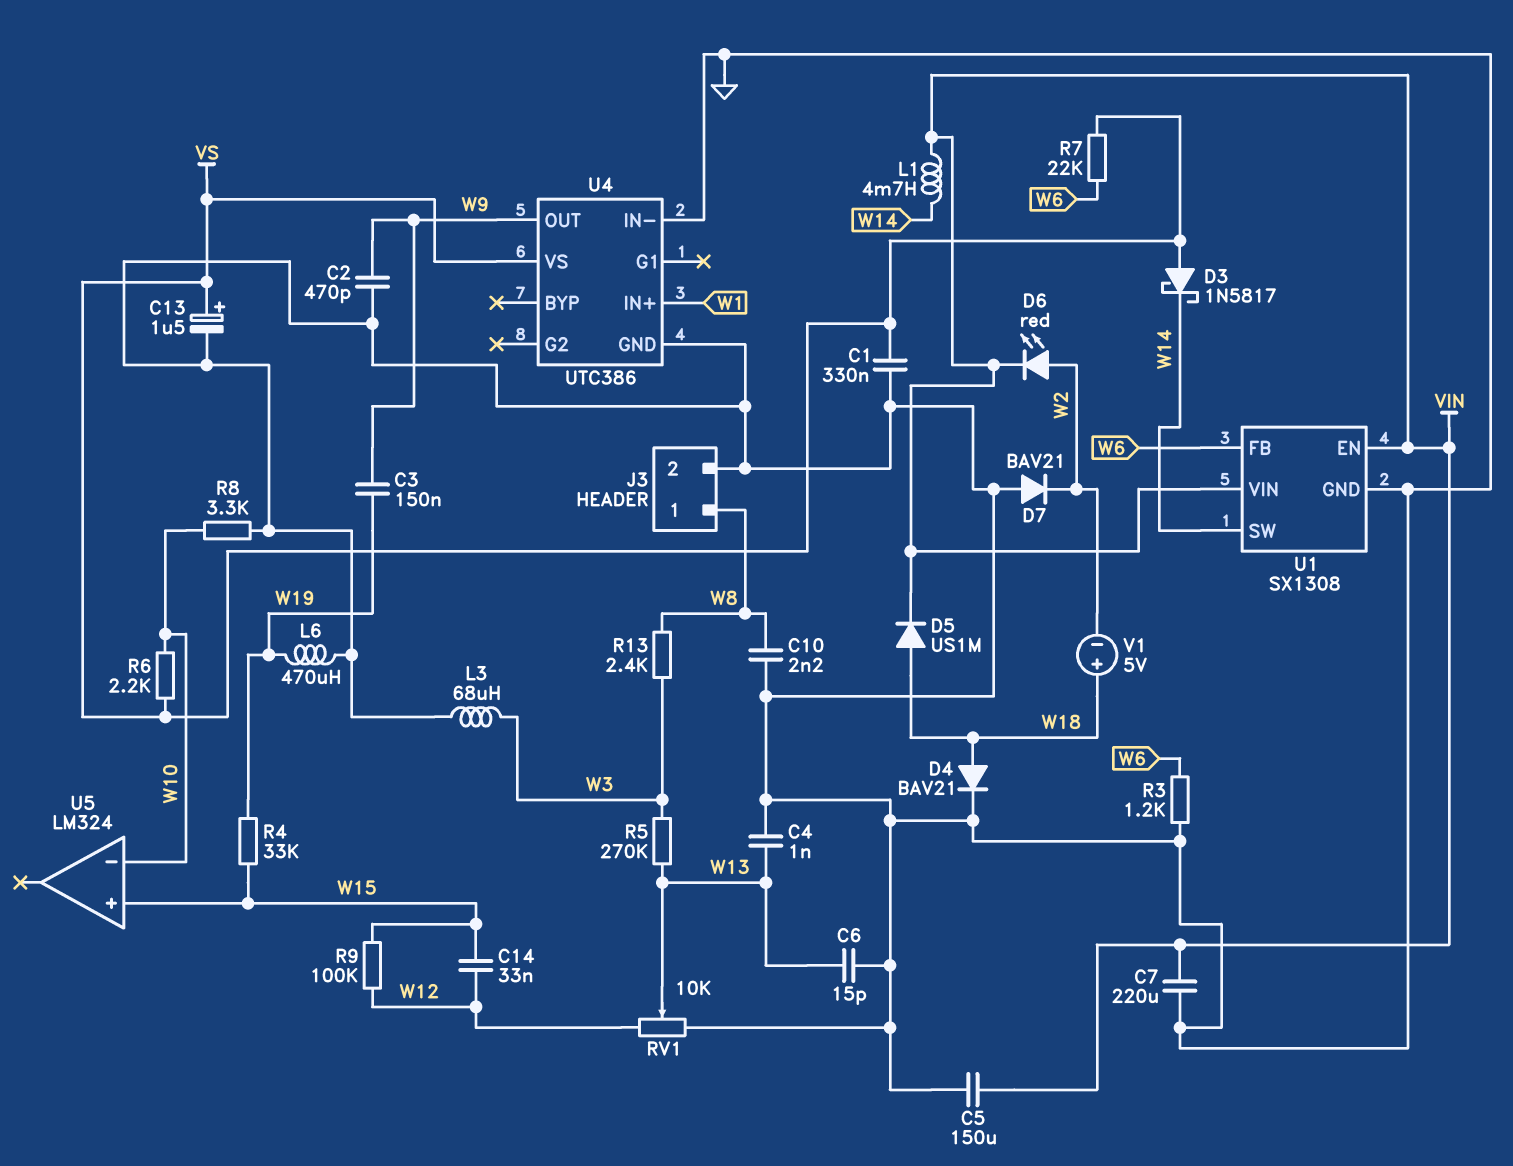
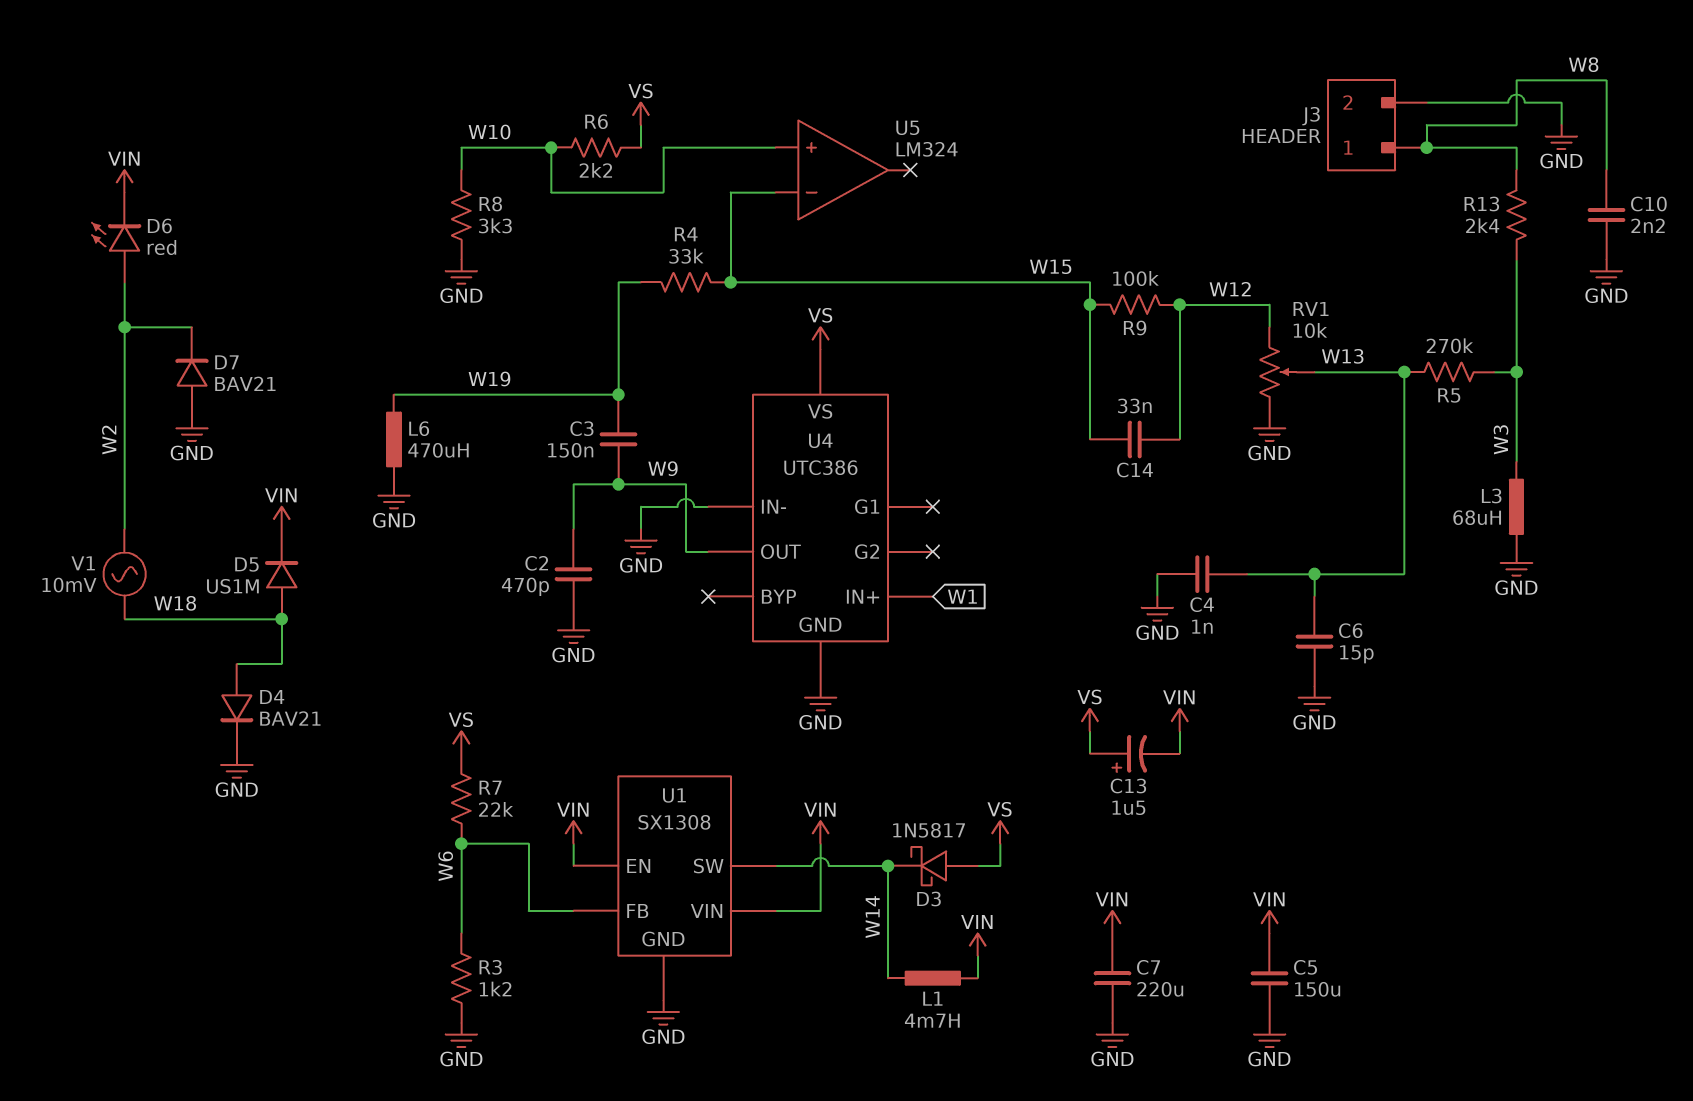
C1: 330nF (GND, VS) -> none
C13: 1.5uF (plus VS, minus GND) -> 1.5uF (plus VS, minus VIN)
U5 pin in+: W15 -> W10
U5 pin in-: W10 -> W15
V1: 5V (plus W18, minus W2) -> AC 10mV (W2, W18)

